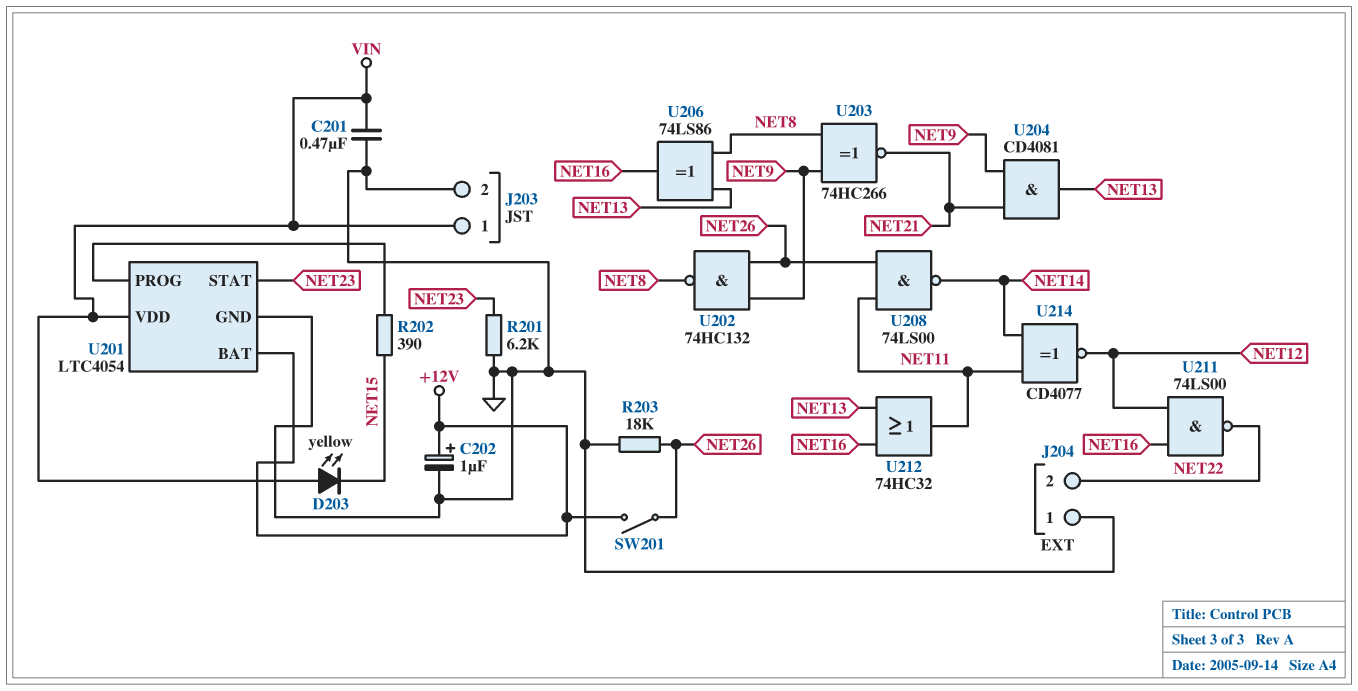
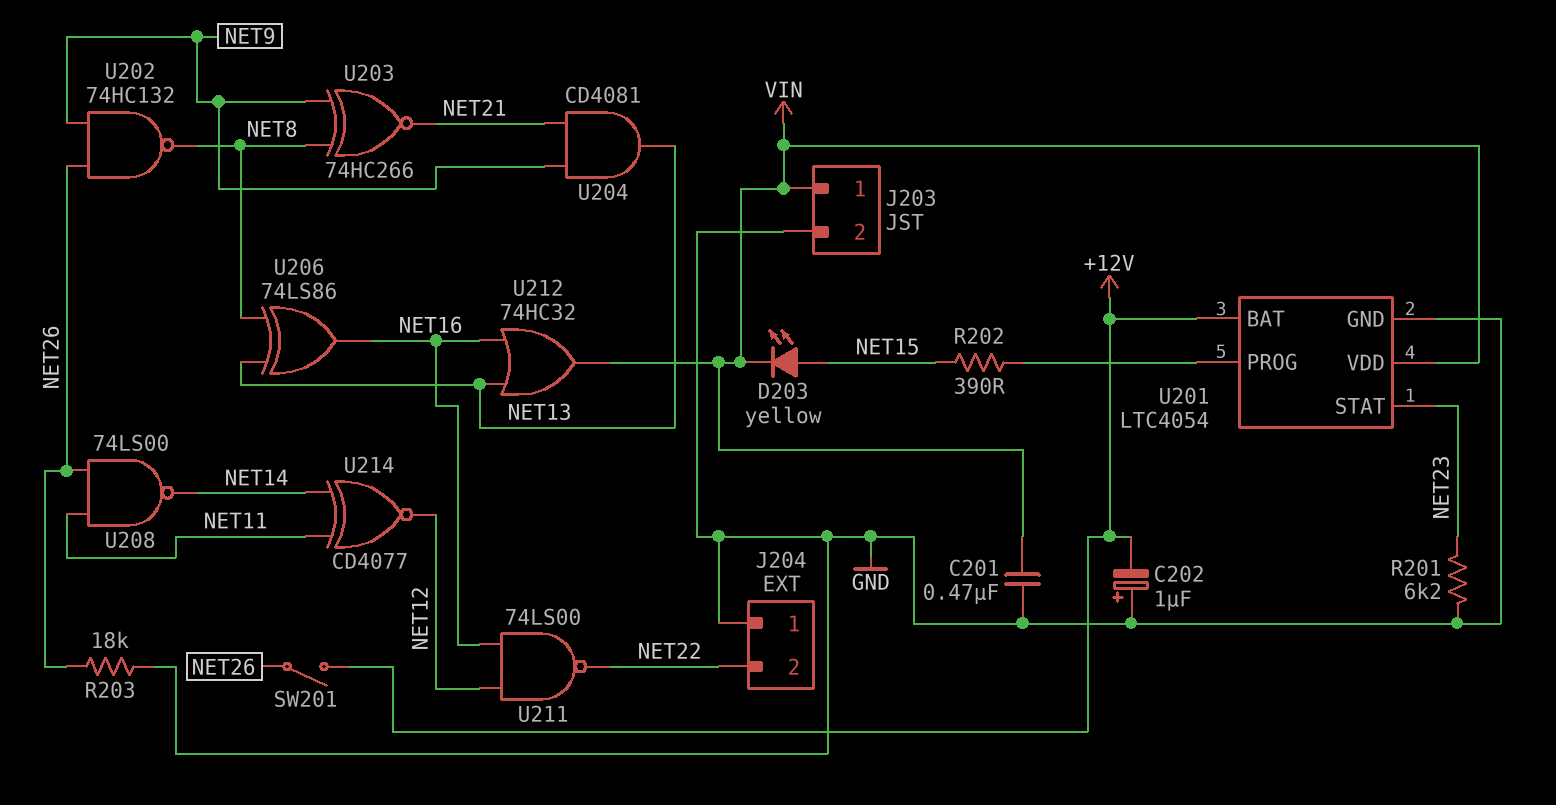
C202: 1uF (plus +12V, minus GND) -> 1uF (plus GND, minus +12V)
D203: LED yellow (A VIN, K NET15) -> LED yellow (A NET15, K VIN)
U212: OR 74HC32 (in NET13, in NET16, out NET11) -> OR 74HC32 (in NET13, in NET16, out VIN)

